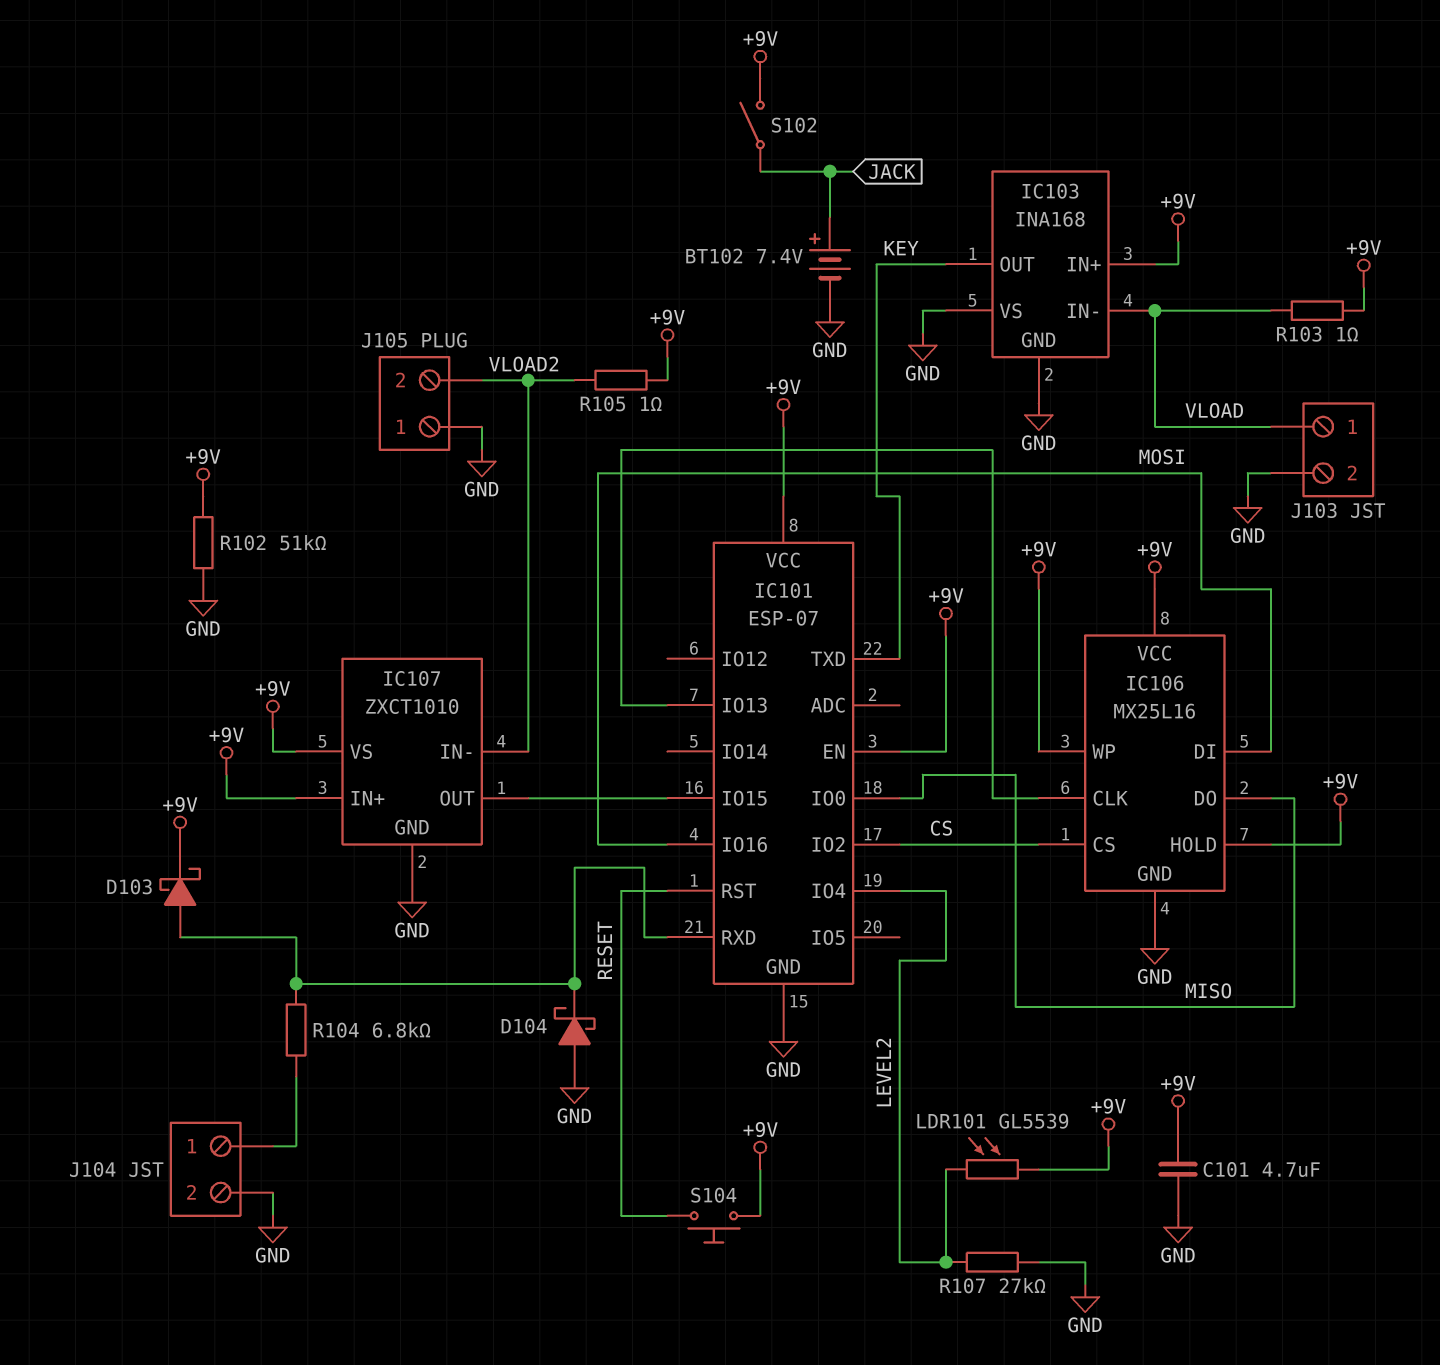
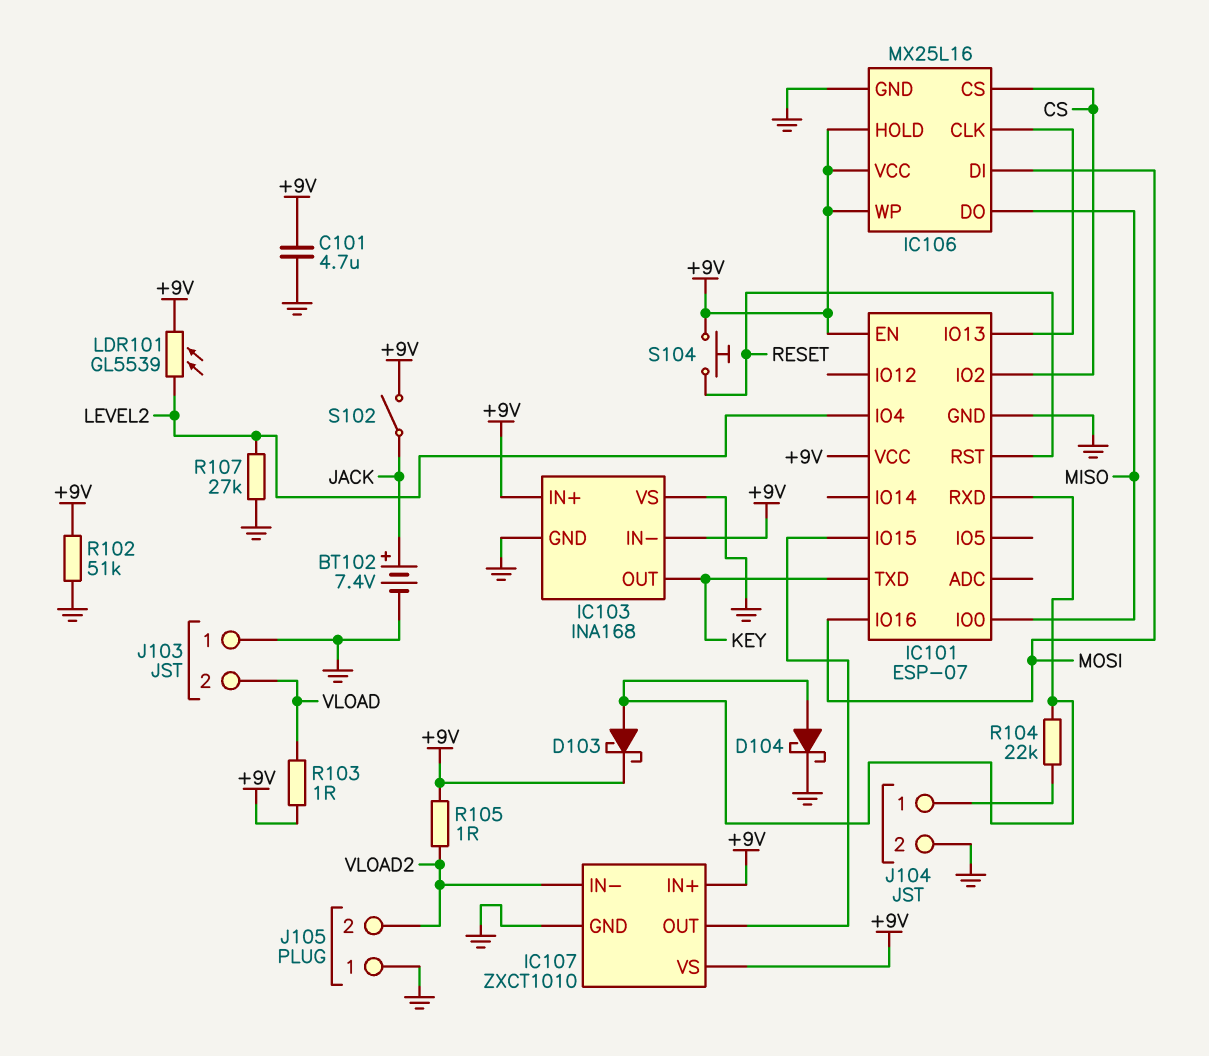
D104: schottky (A GND, K IC101/RXD) -> schottky (A IC101/RXD, K GND)
IC103 pin IN-: VLOAD -> +9V
J103 pin 1: VLOAD -> GND
J103 pin 2: GND -> VLOAD
R104: 6.8k (IC101/RXD, J104/1) -> 22k (IC101/RXD, J104/1)

